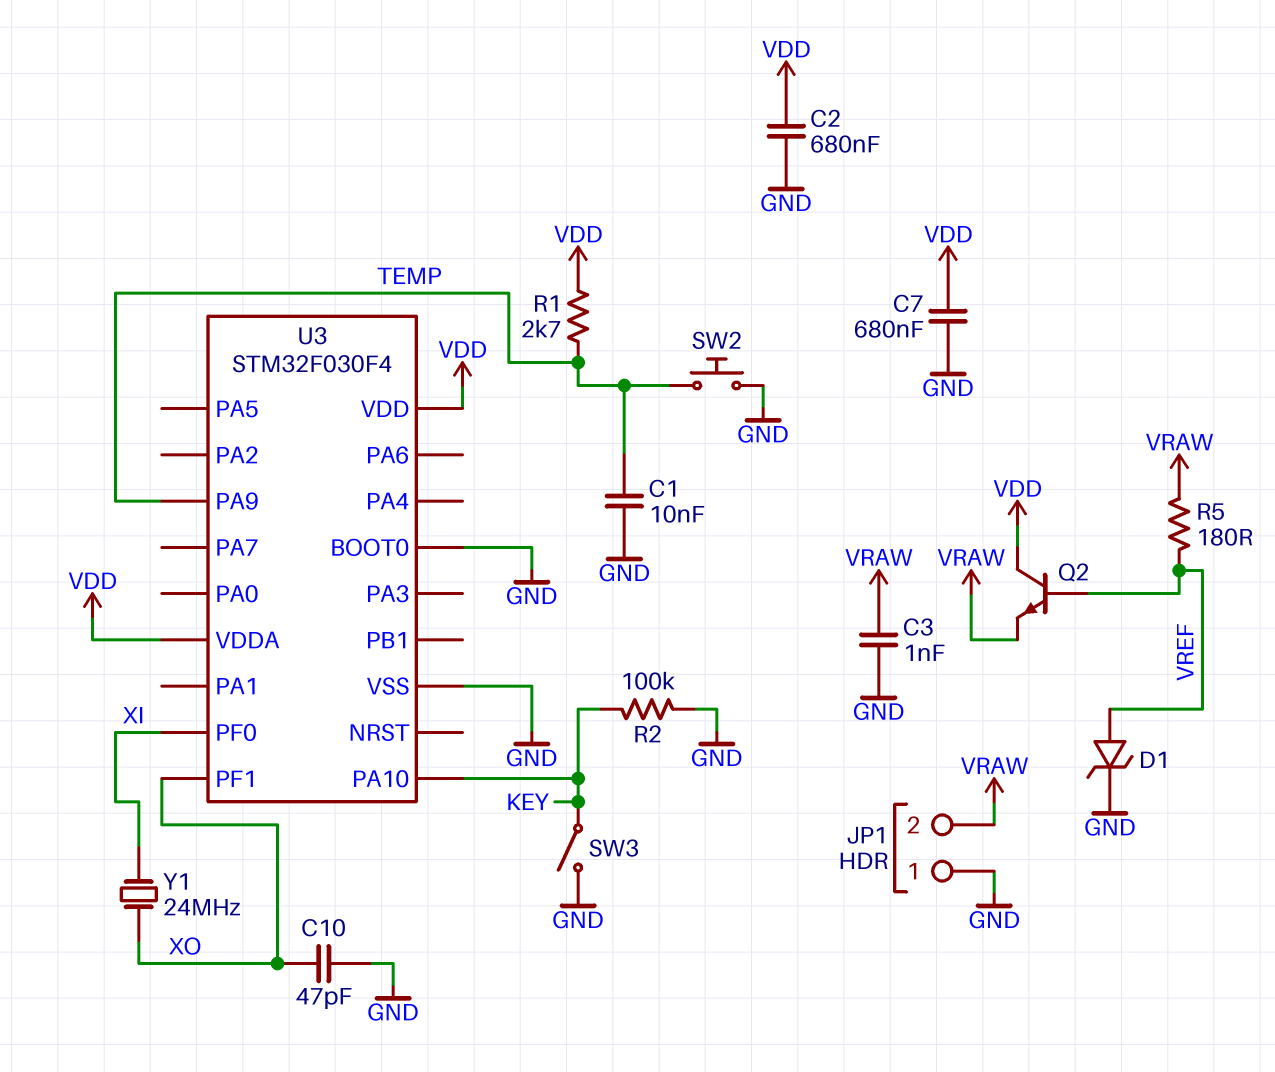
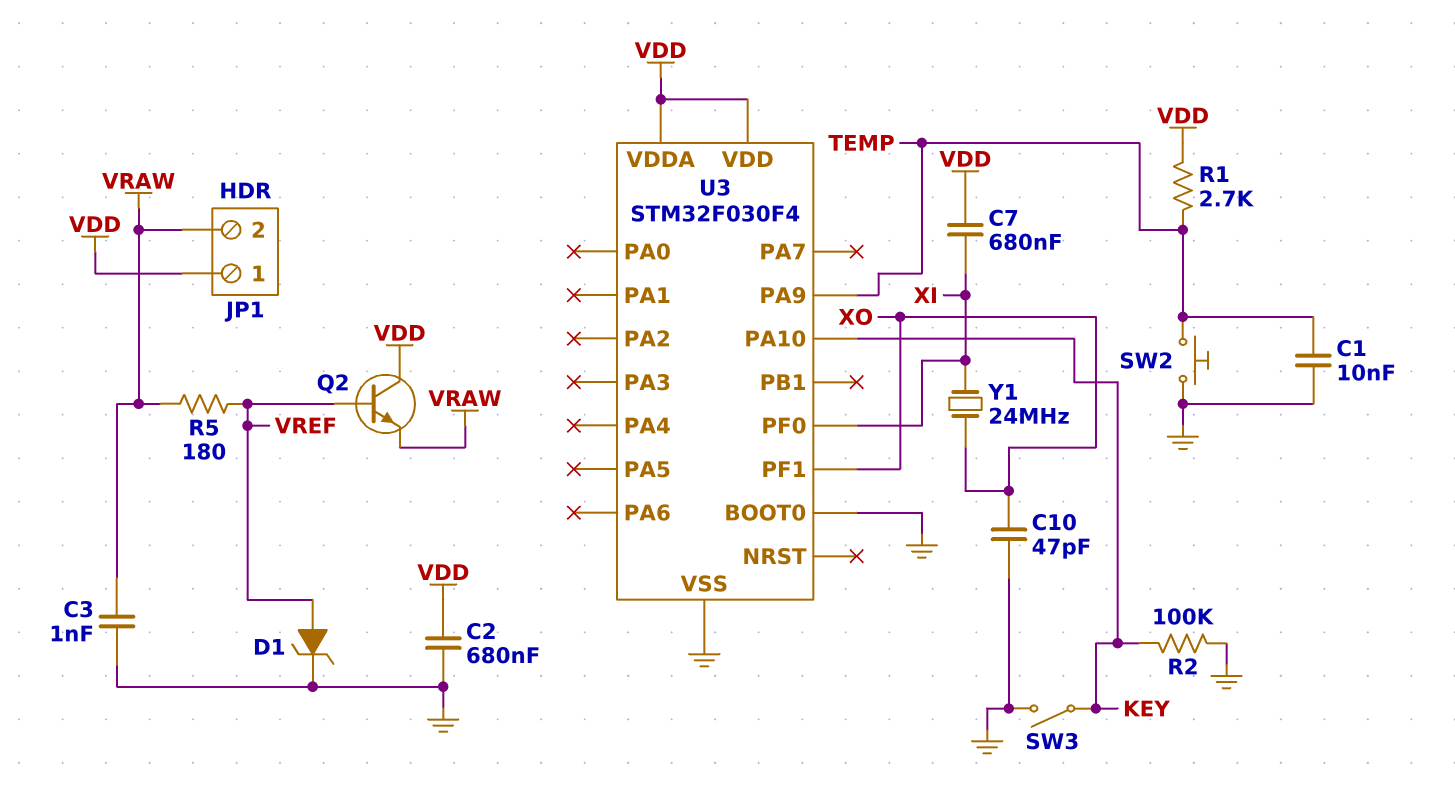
C7: 680nF (GND, VDD) -> 680nF (VDD, XI)
JP1 pin 1: GND -> VDD

